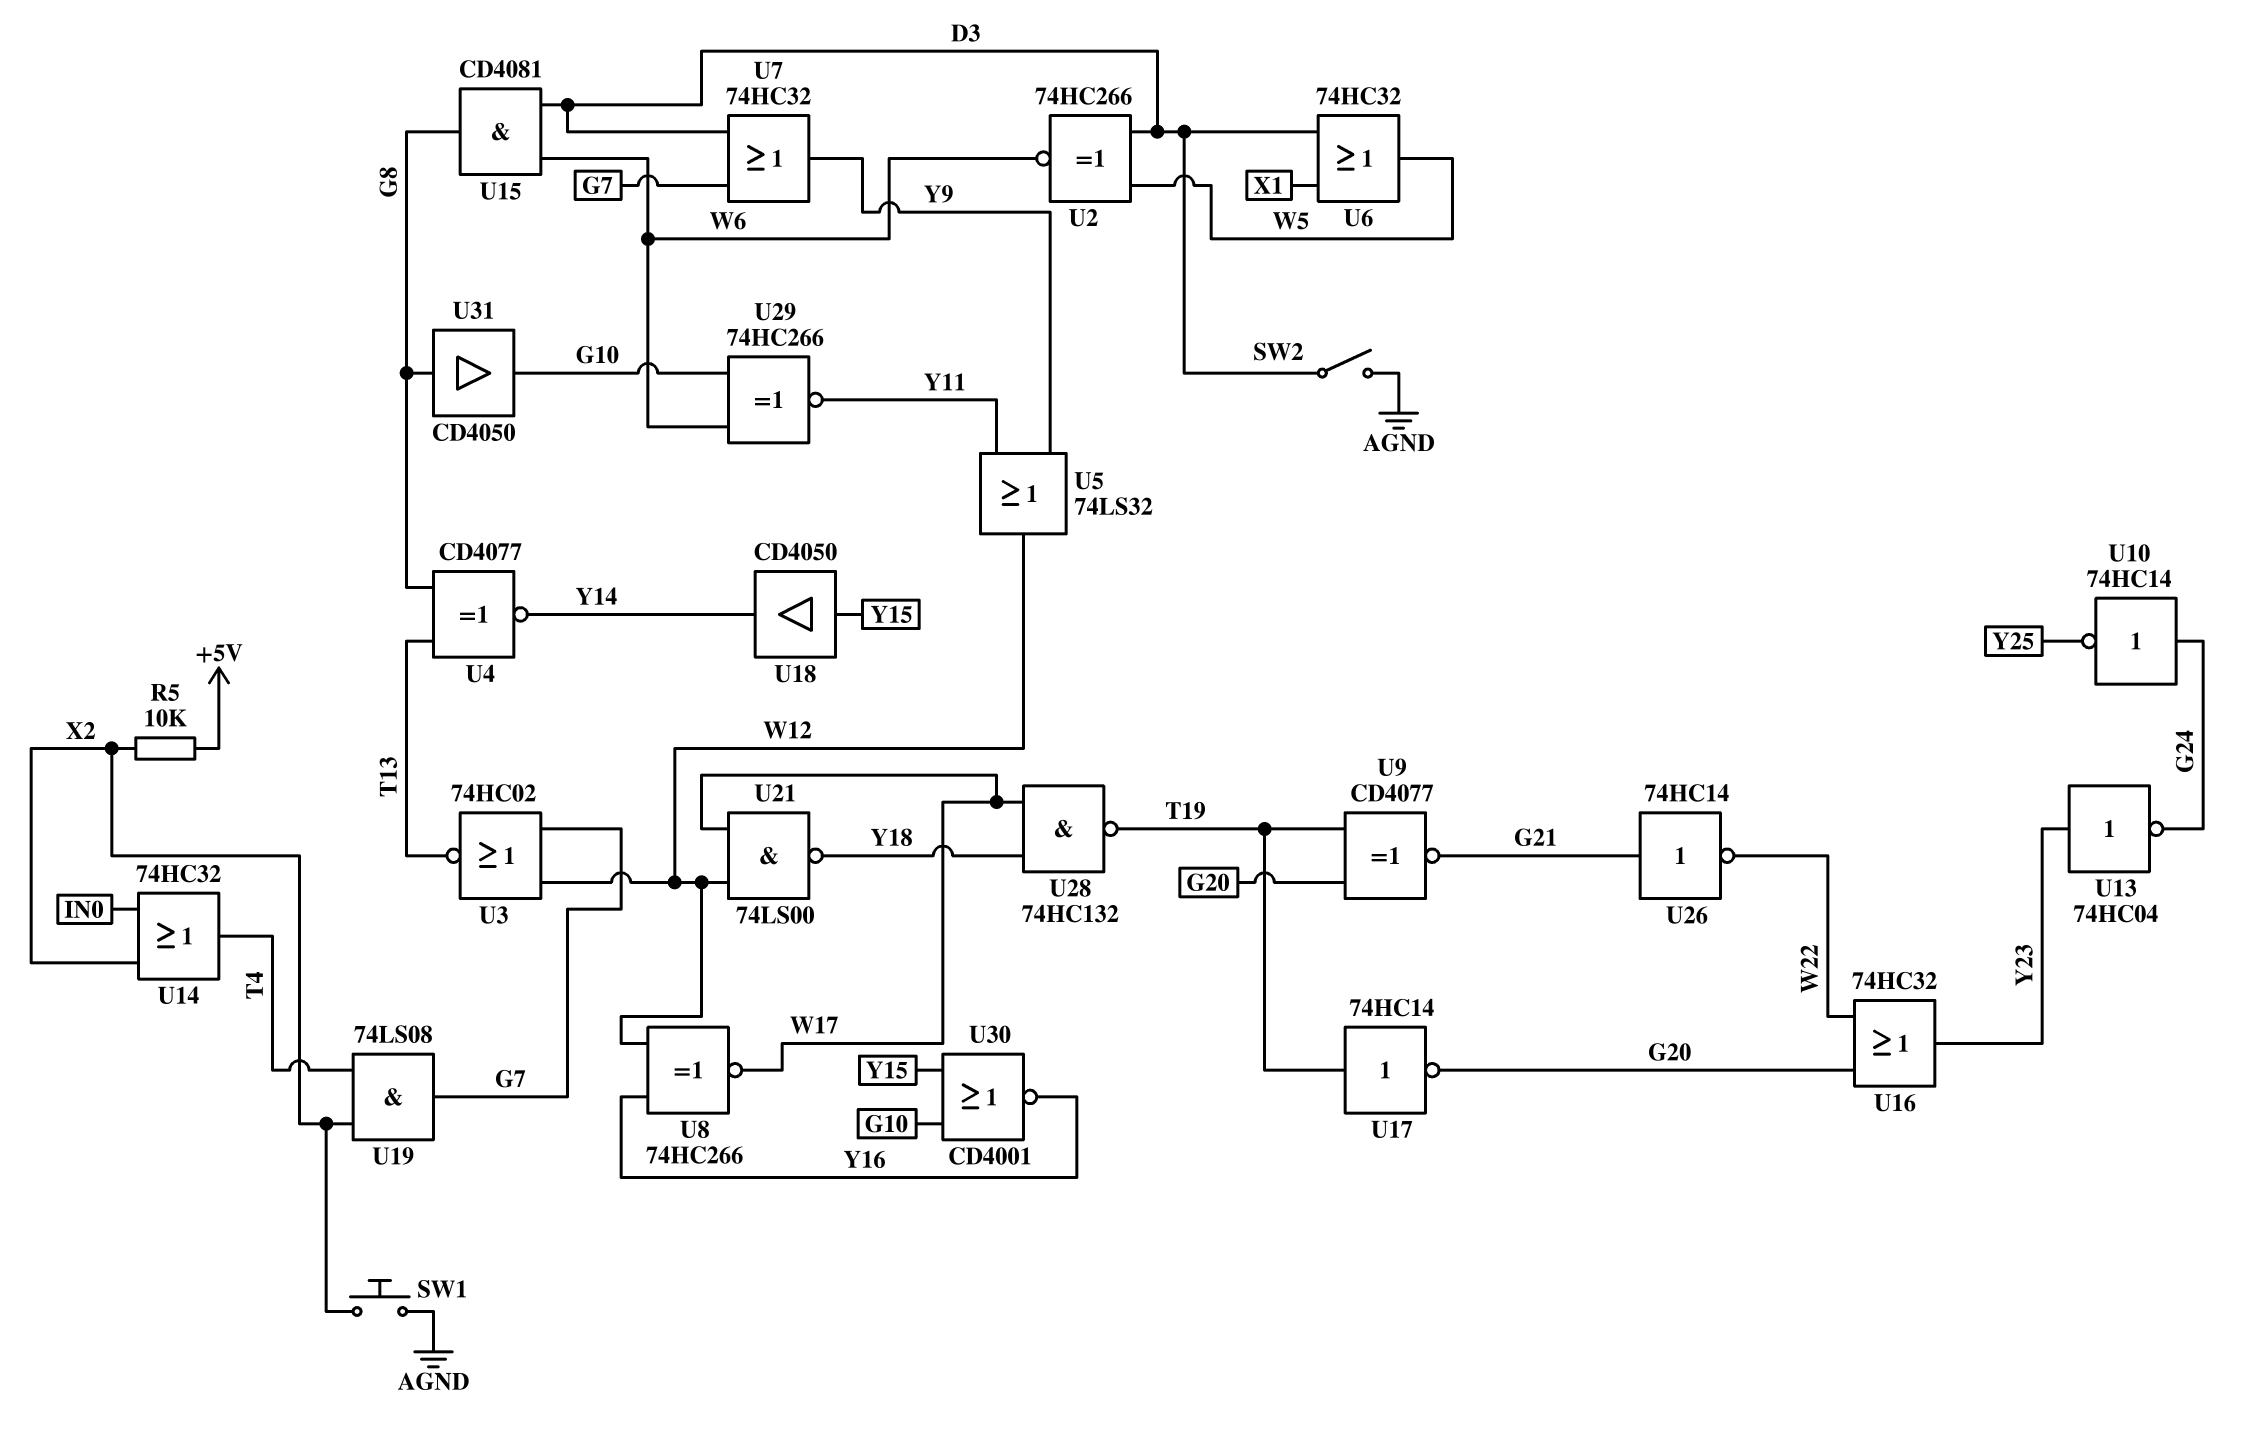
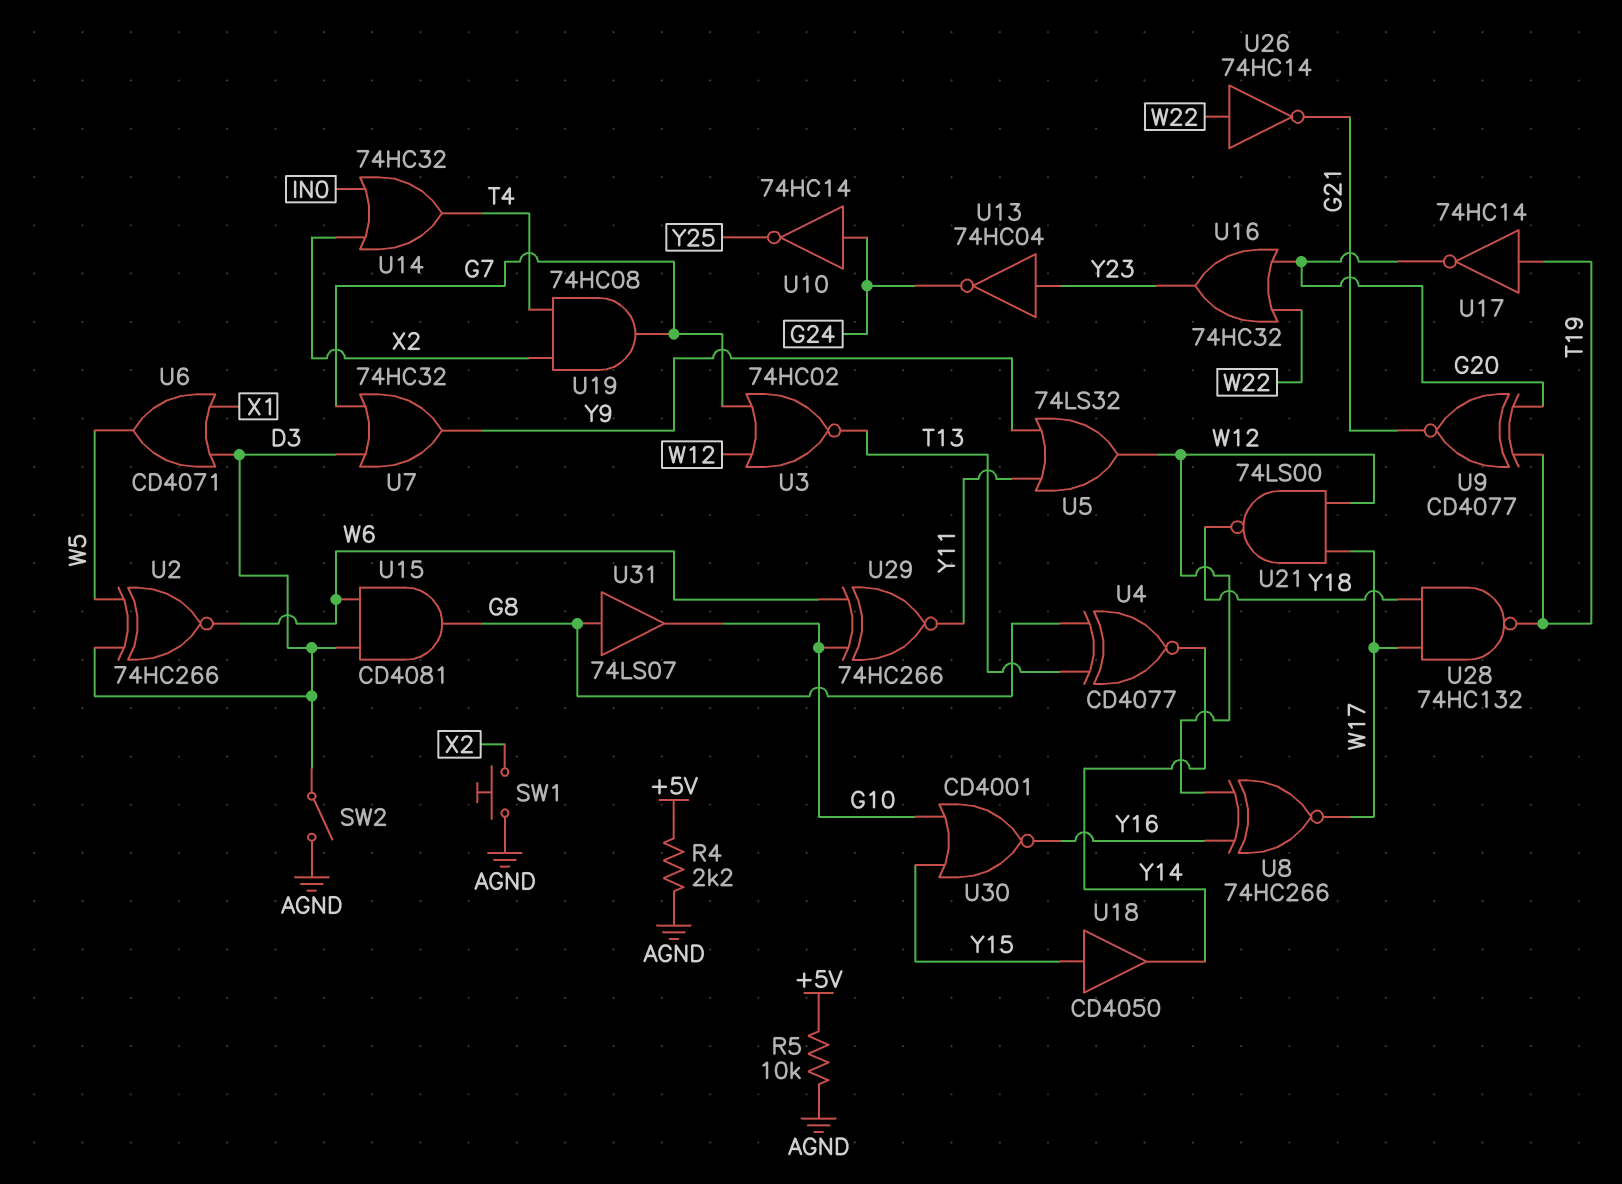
R4: none -> 2.2k (+5V, AGND)
R5: 10k (+5V, X2) -> 10k (+5V, AGND)
U6: OR 74HC32 (in D3, in X1, out W5) -> OR CD4071 (in D3, in X1, out W5)
U19: AND 74LS08 (in T4, in X2, out G7) -> AND 74HC08 (in T4, in X2, out G7)
U26: NOT 74HC14 (in G21, out W22) -> NOT 74HC14 (in W22, out G21)
U31: buffer CD4050 (in G8, out G10) -> buffer 74LS07 (in G8, out G10)

